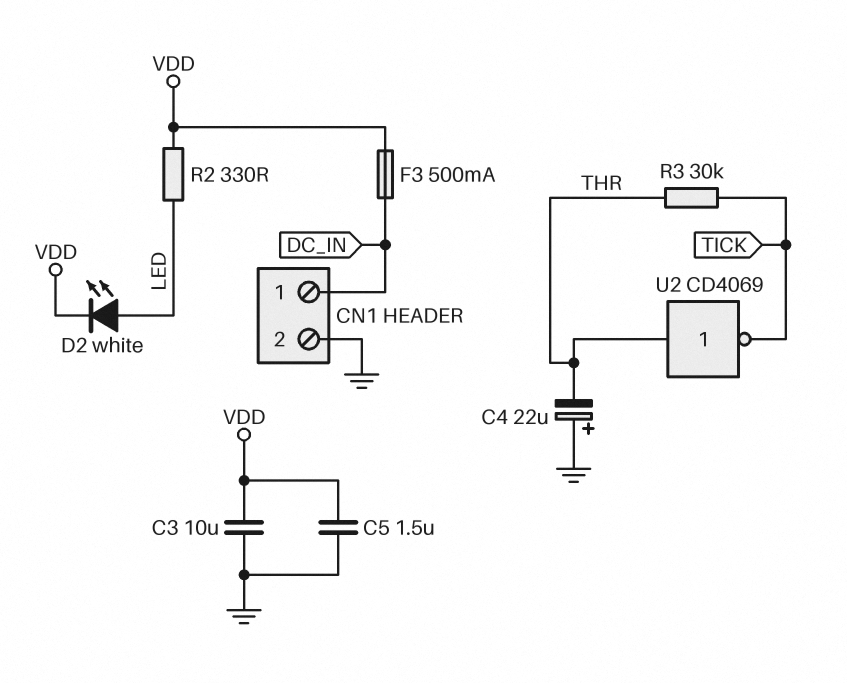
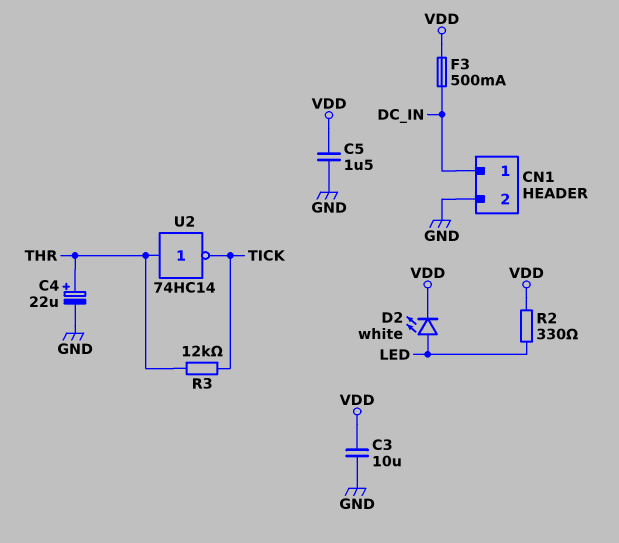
C4: 22uF (plus GND, minus THR) -> 22uF (plus THR, minus GND)
R3: 30k (THR, TICK) -> 12k (THR, TICK)
U2: NOT CD4069 (in THR, out TICK) -> NOT 74HC14 (in THR, out TICK)

